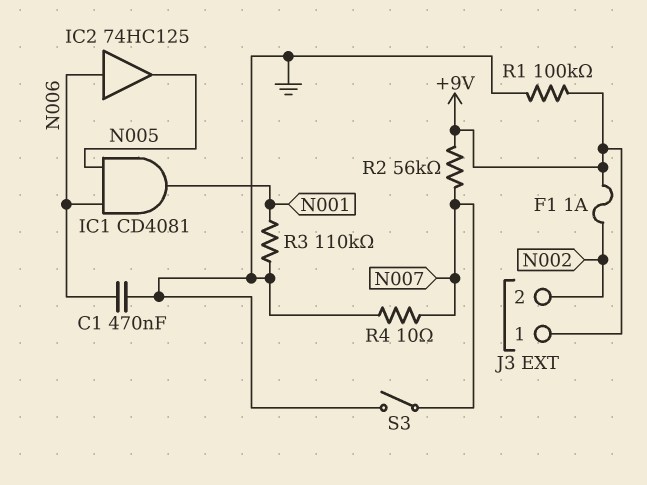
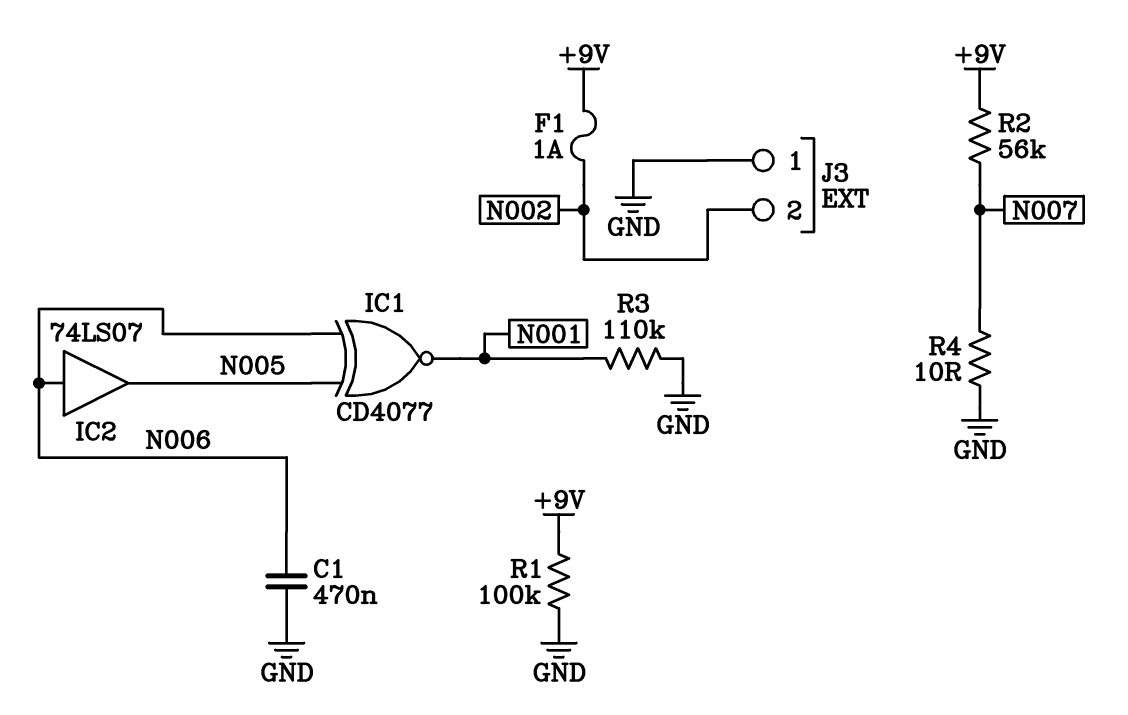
IC1: AND CD4081 (in N005, in N006, out N001) -> XNOR CD4077 (in N005, in N006, out N001)
IC2: buffer 74HC125 (in N006, out N005) -> buffer 74LS07 (in N006, out N005)
J3 pin 1: +9V -> GND
S3: switch (GND, N007) -> none

